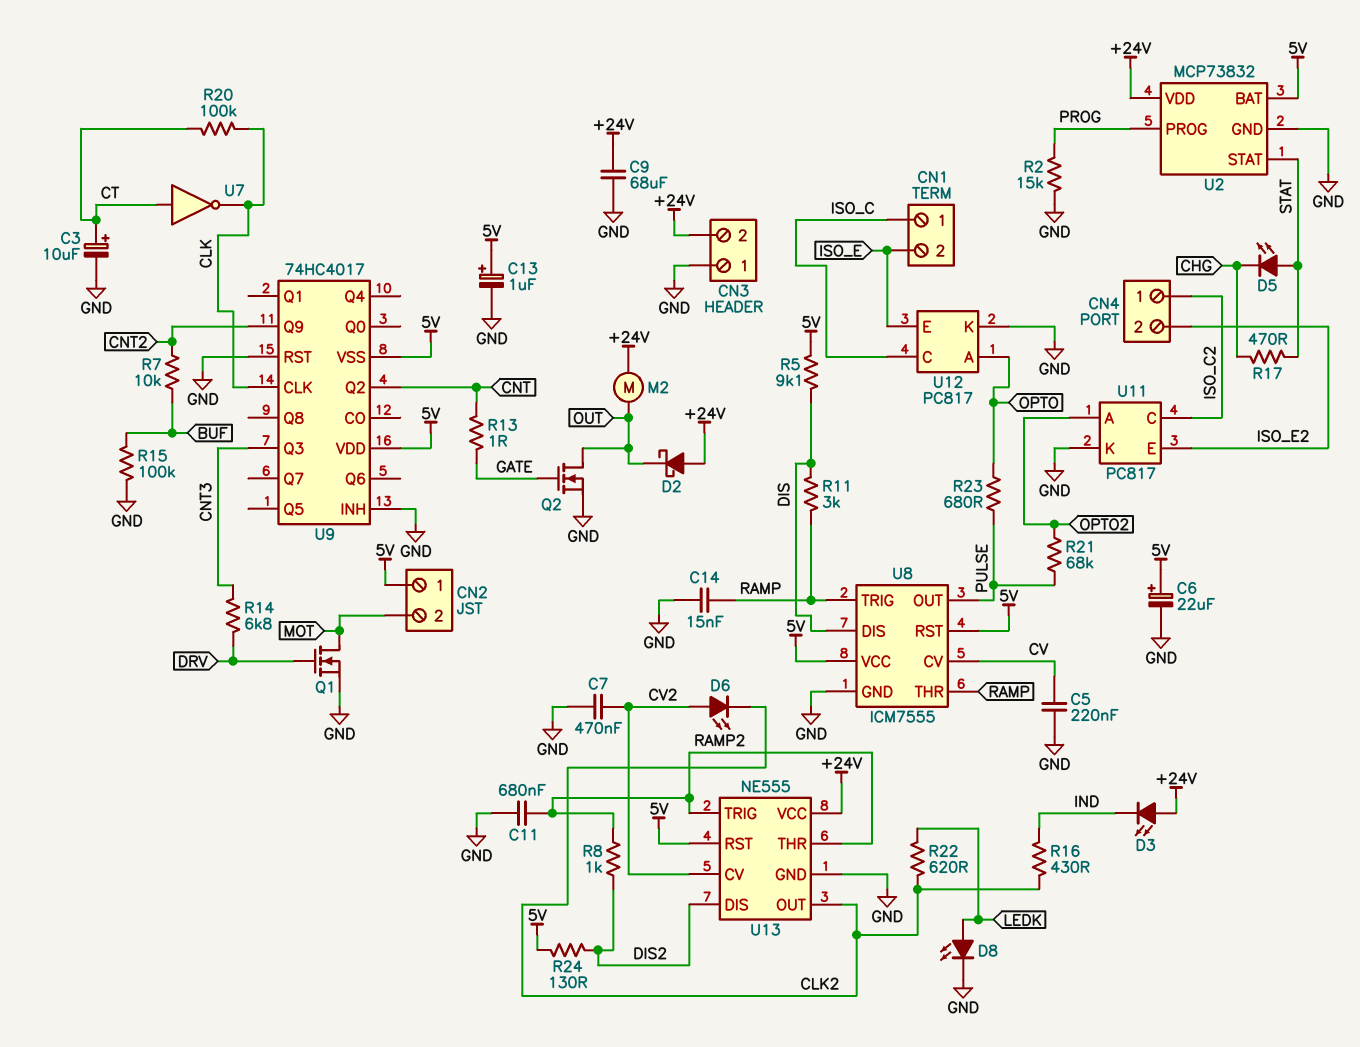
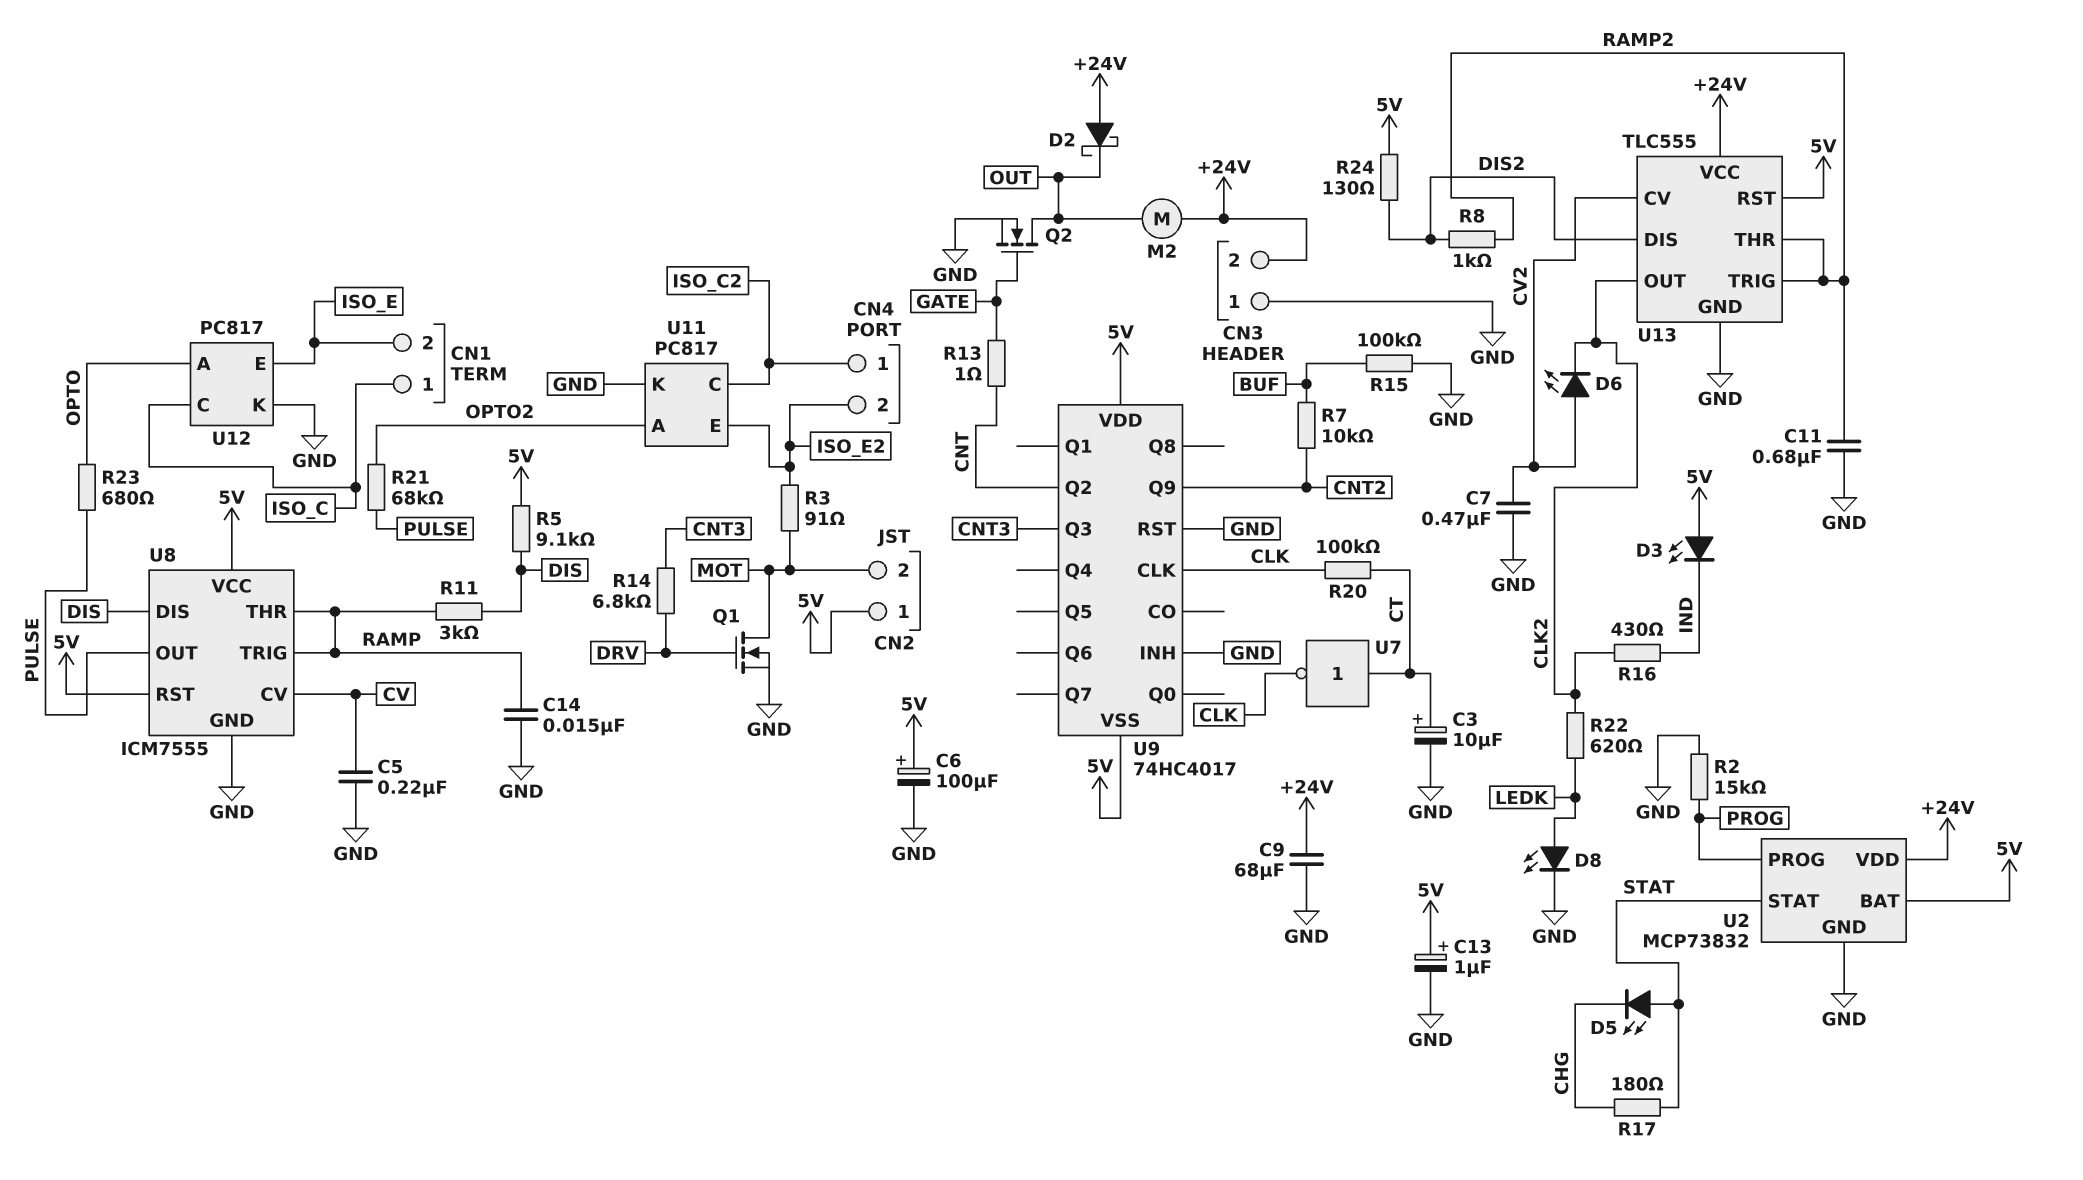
C6: 22uF (plus 5V, minus GND) -> 100uF (plus 5V, minus GND)
D3: LED (A +24V, K IND) -> LED (A 5V, K IND)
R3: none -> 91 (ISO_E2, MOT)
R17: 470 (CHG, STAT) -> 180 (CHG, STAT)
U13: NE555 -> TLC555

